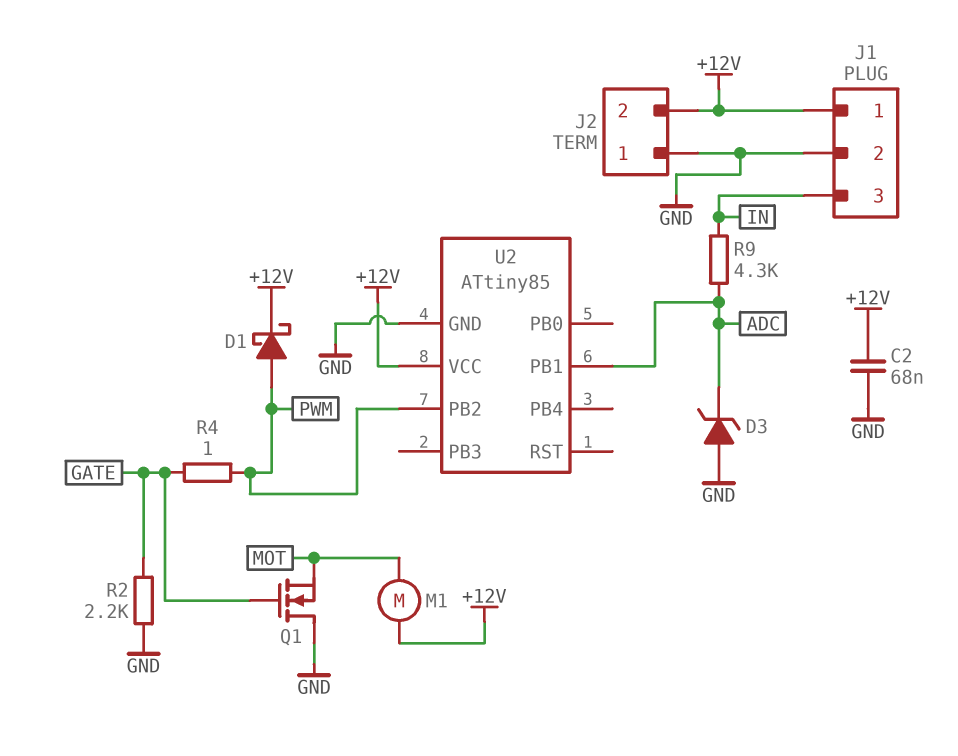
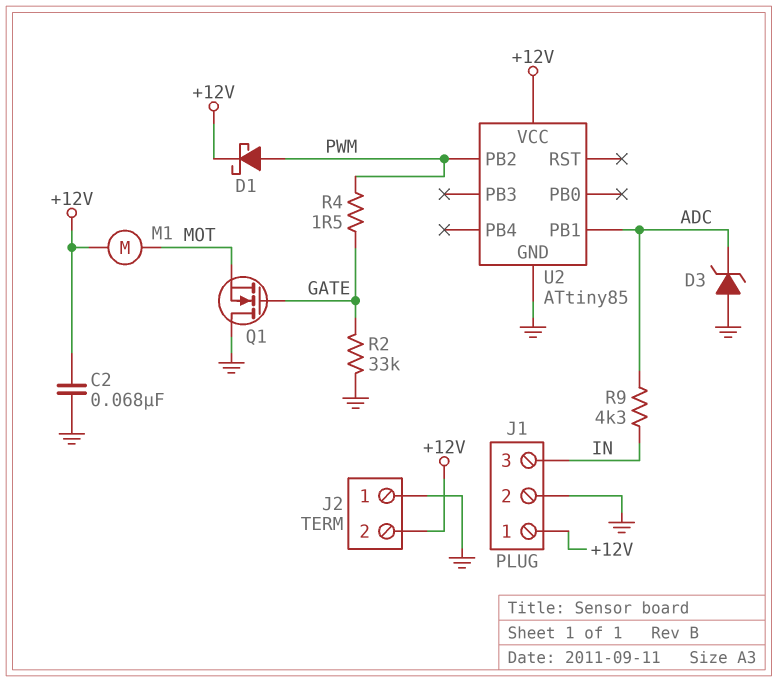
R2: 2.2k (GATE, GND) -> 33k (GATE, GND)
R4: 1 (GATE, PWM) -> 1.5 (GATE, PWM)

